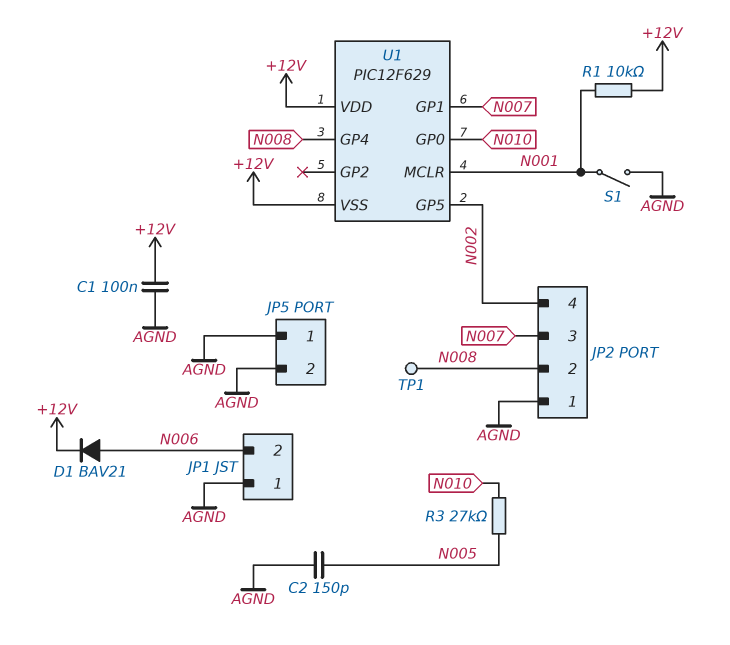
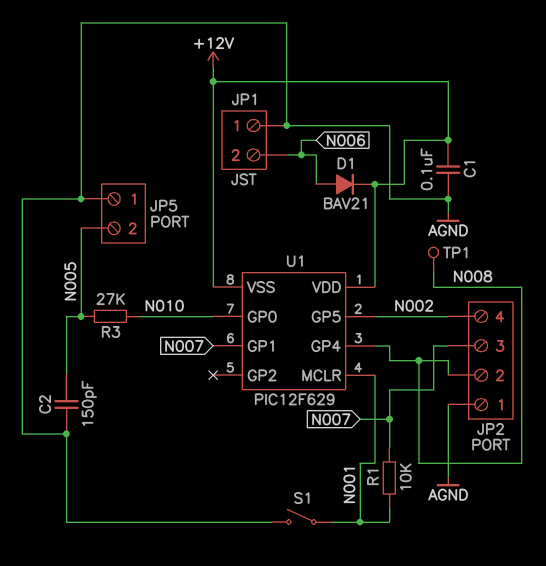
JP5 pin 2: AGND -> N005
R1: 10k (+12V, N001) -> 10k (N001, N007)

